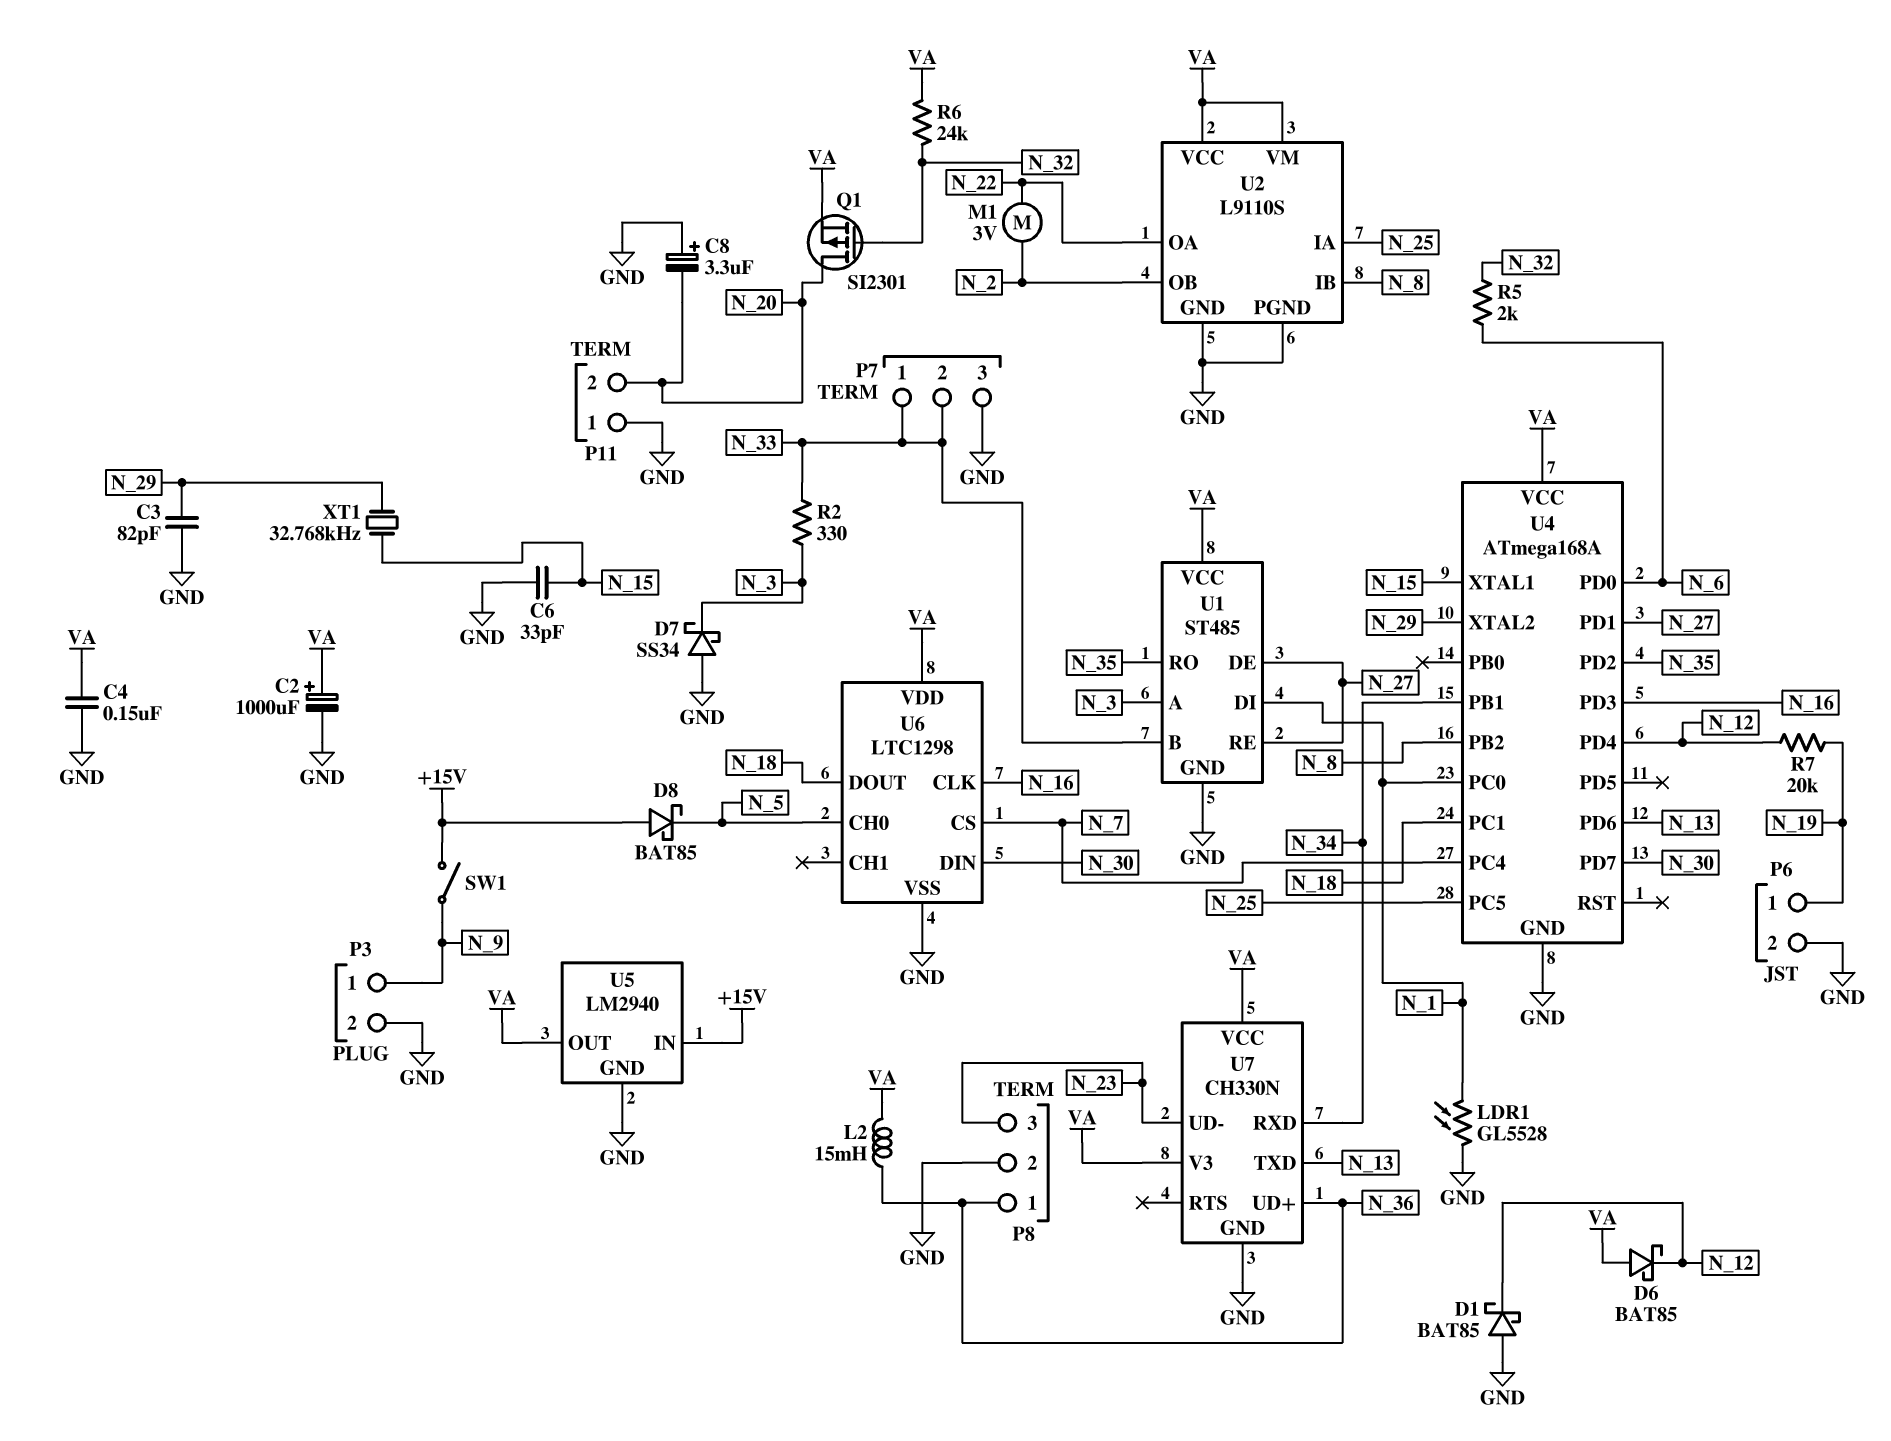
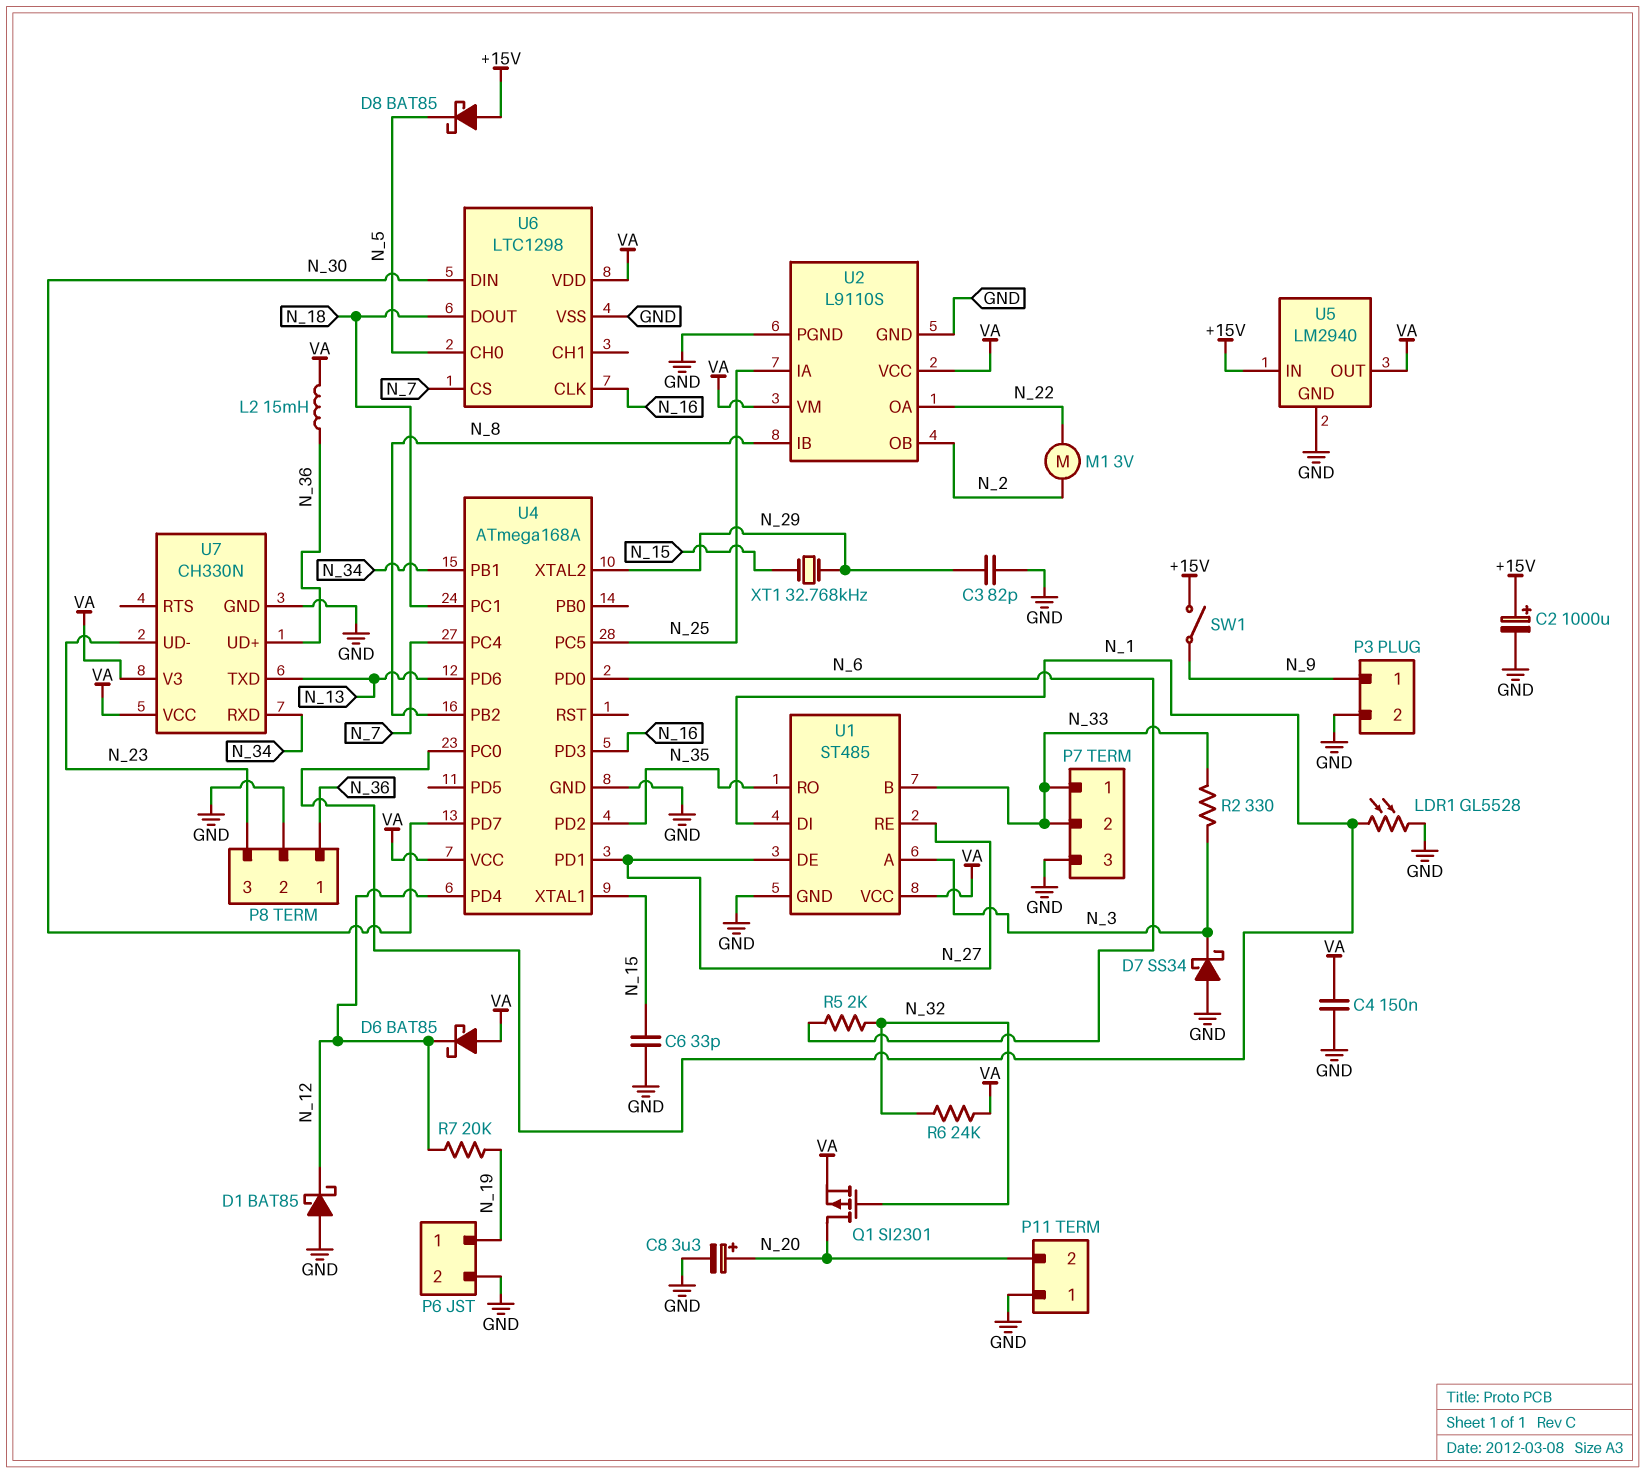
C2: 1000uF (plus VA, minus GND) -> 1000uF (plus +15V, minus GND)
C8: 3.3uF (plus GND, minus N_20) -> 3.3uF (plus N_20, minus GND)

